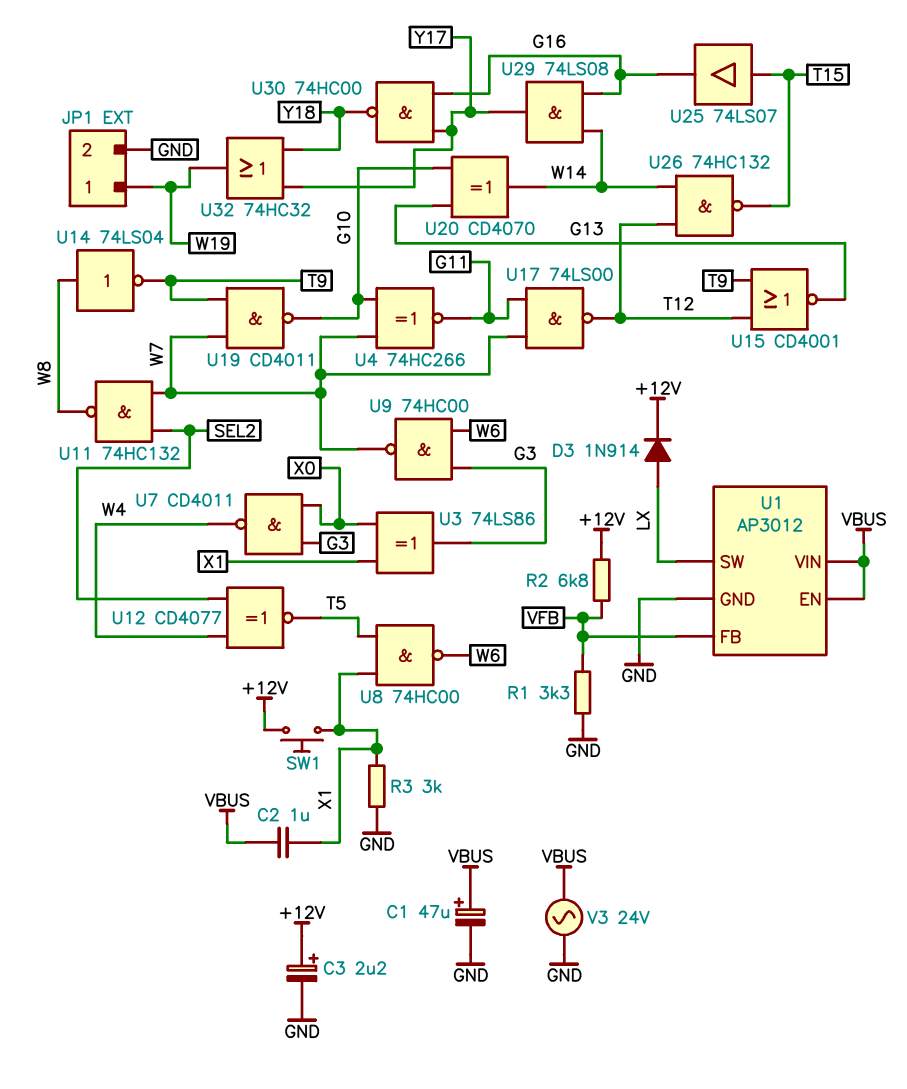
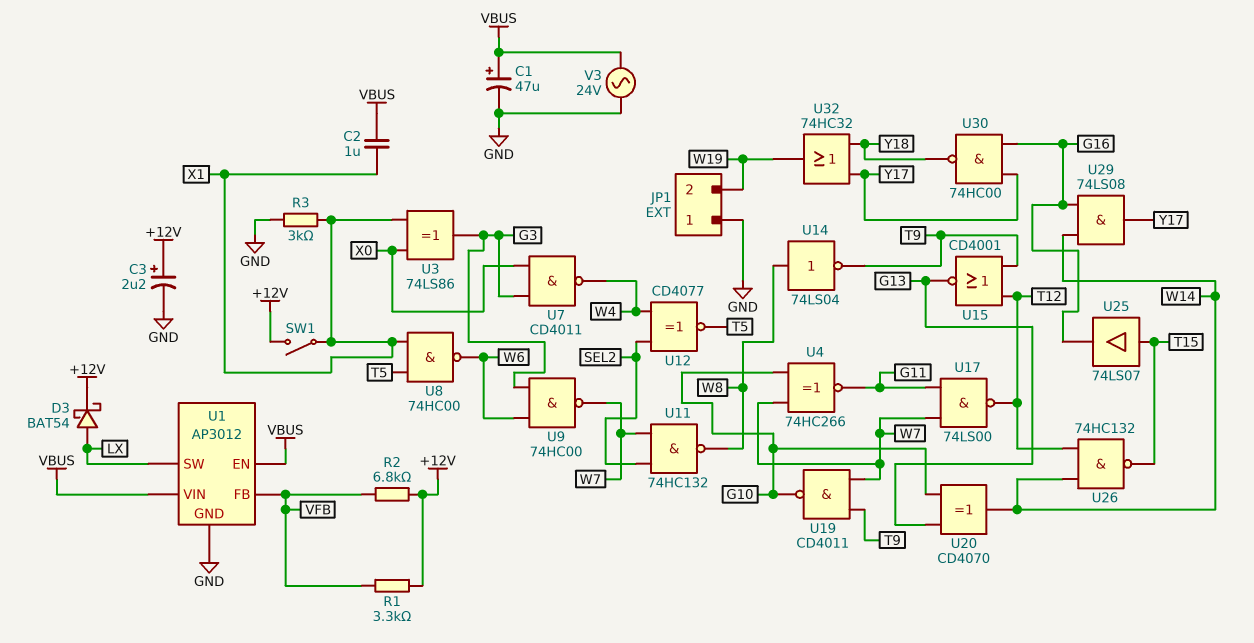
D3: diode 1N914 (A LX, K +12V) -> schottky BAT54 (A LX, K +12V)
JP1 pin 1: W19 -> GND
JP1 pin 2: GND -> W19
R1: 3.3k (GND, VFB) -> 3.3k (+12V, VFB)
SW1: button (+12V, X1) -> switch (+12V, X1)

